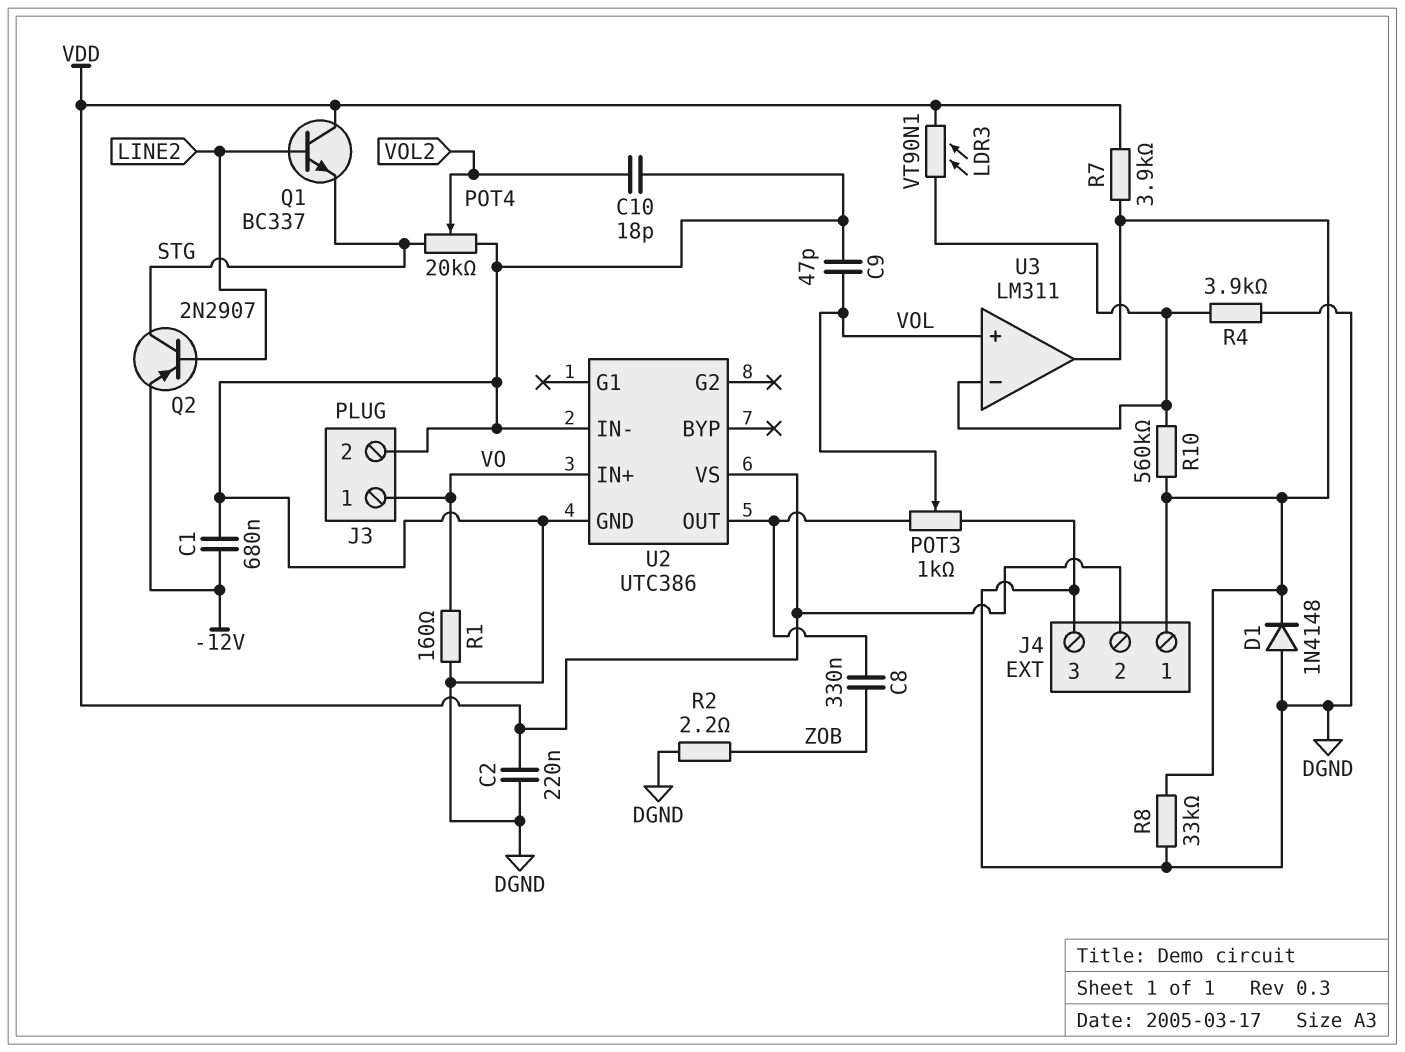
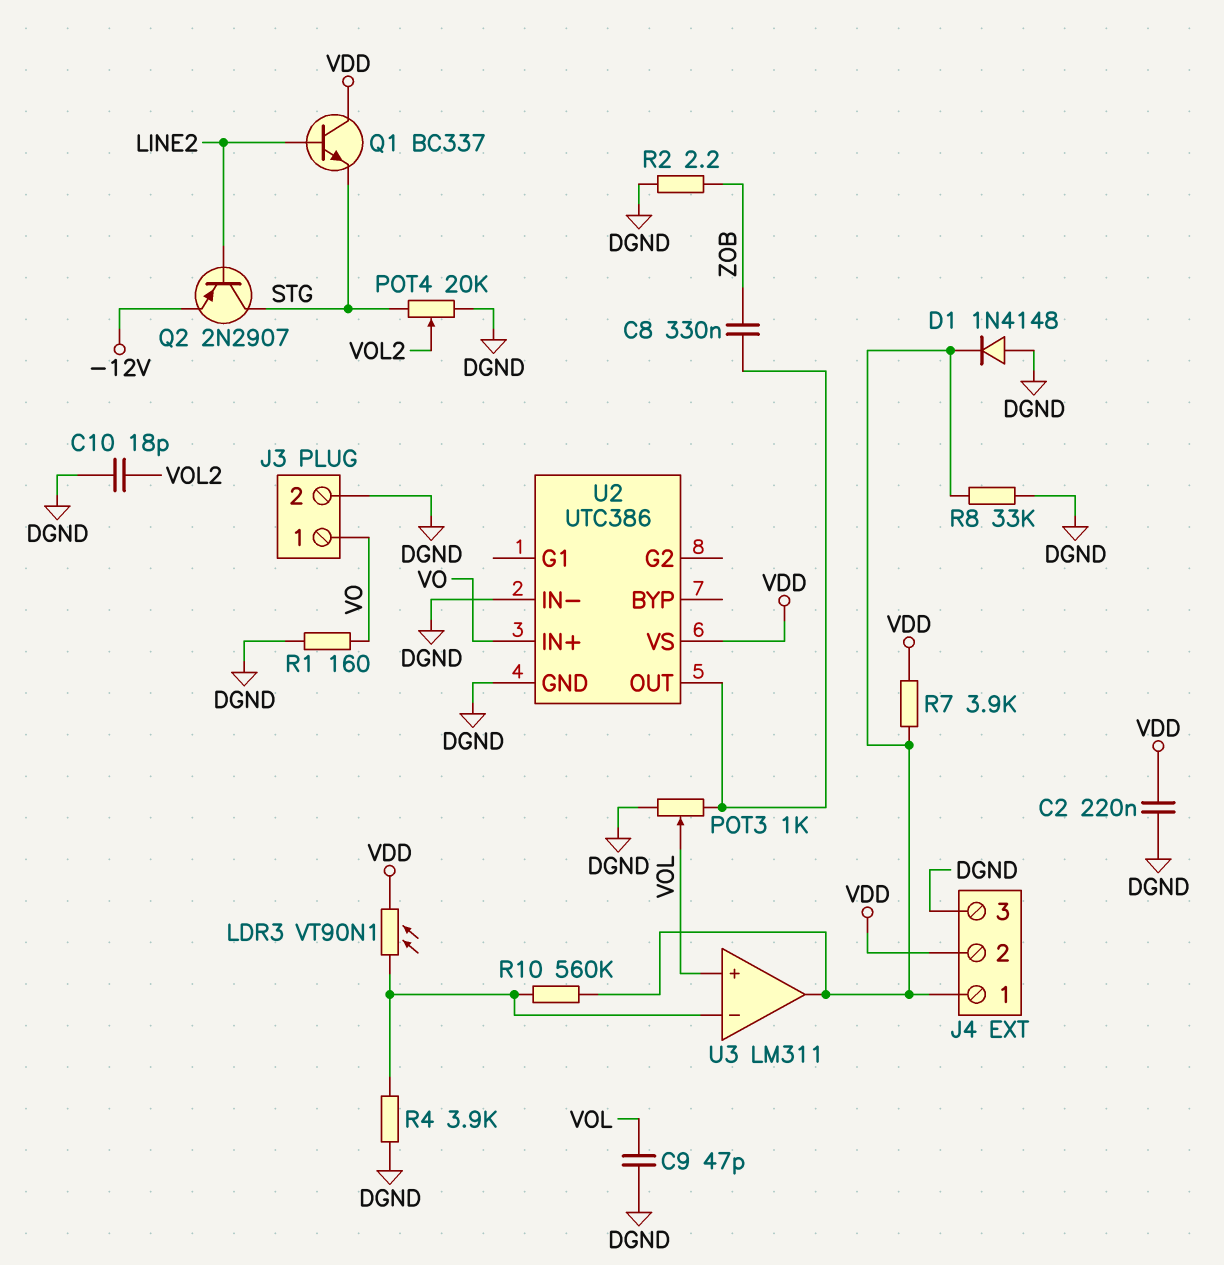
C1: 680nF (-12V, DGND) -> none

